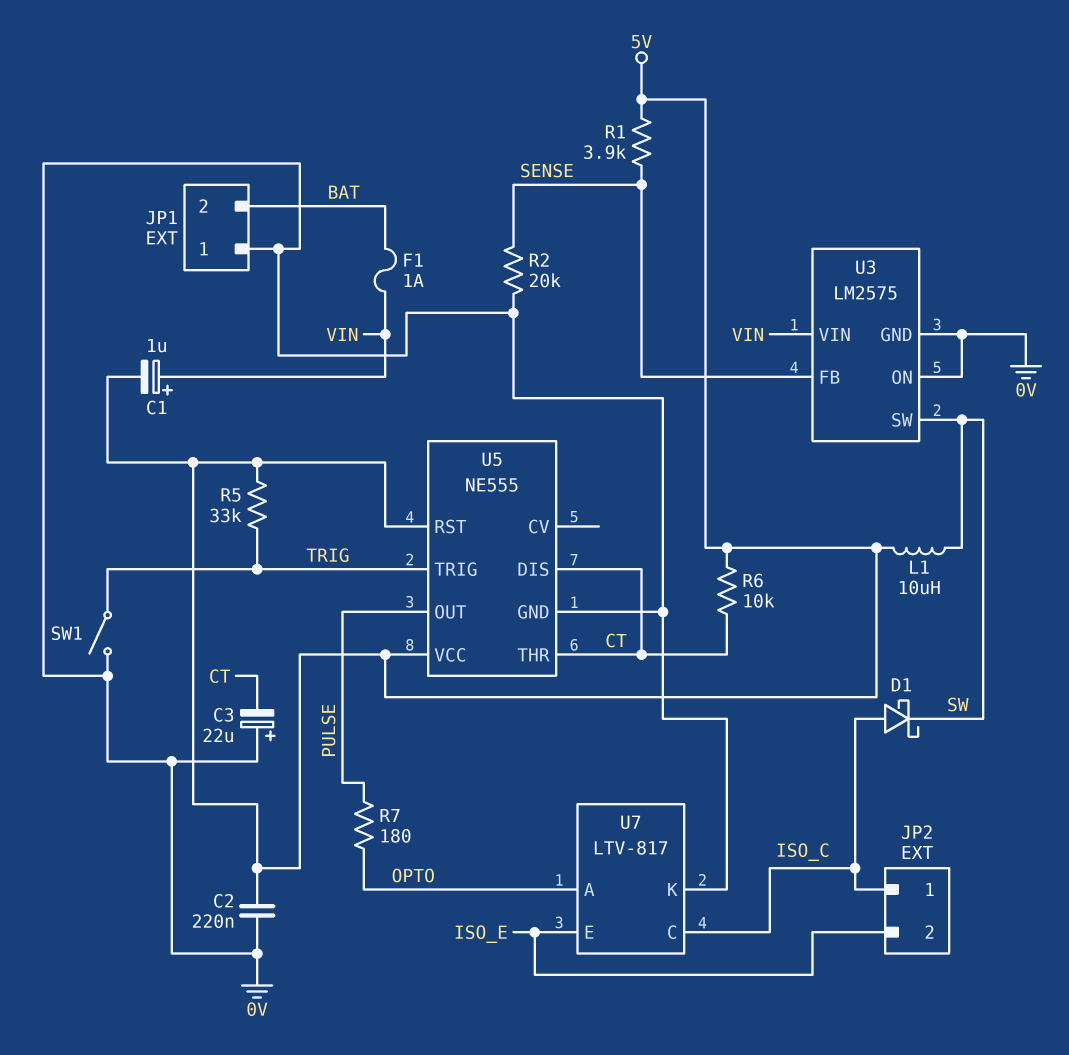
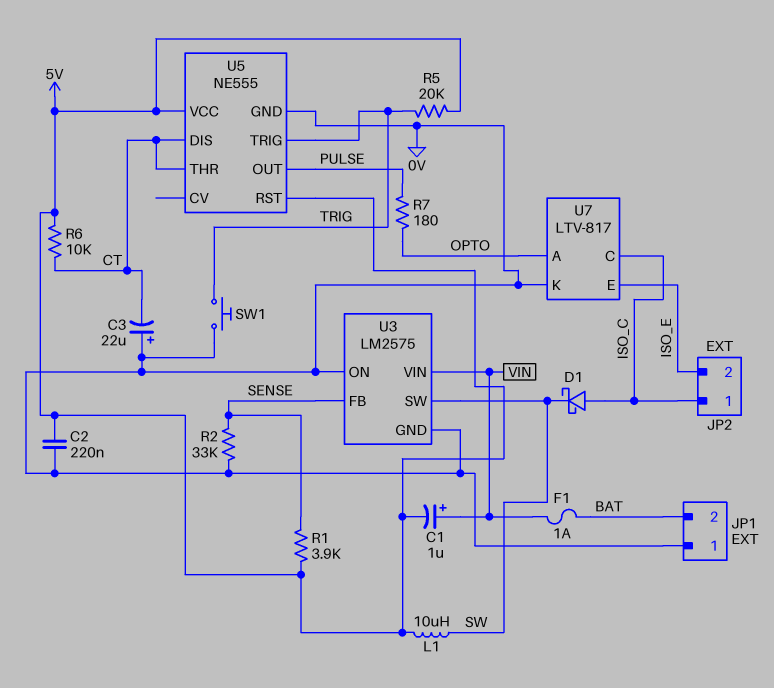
R2: 20k (0V, SENSE) -> 33k (0V, SENSE)
R5: 33k (5V, TRIG) -> 20k (5V, TRIG)
SW1: switch (0V, TRIG) -> button (0V, TRIG)

